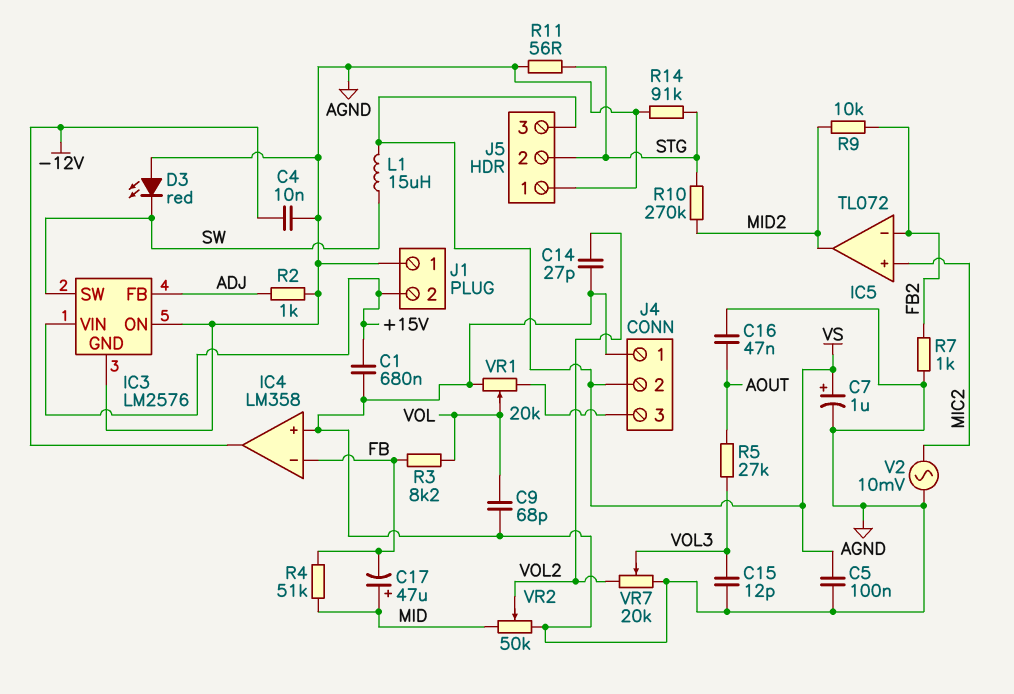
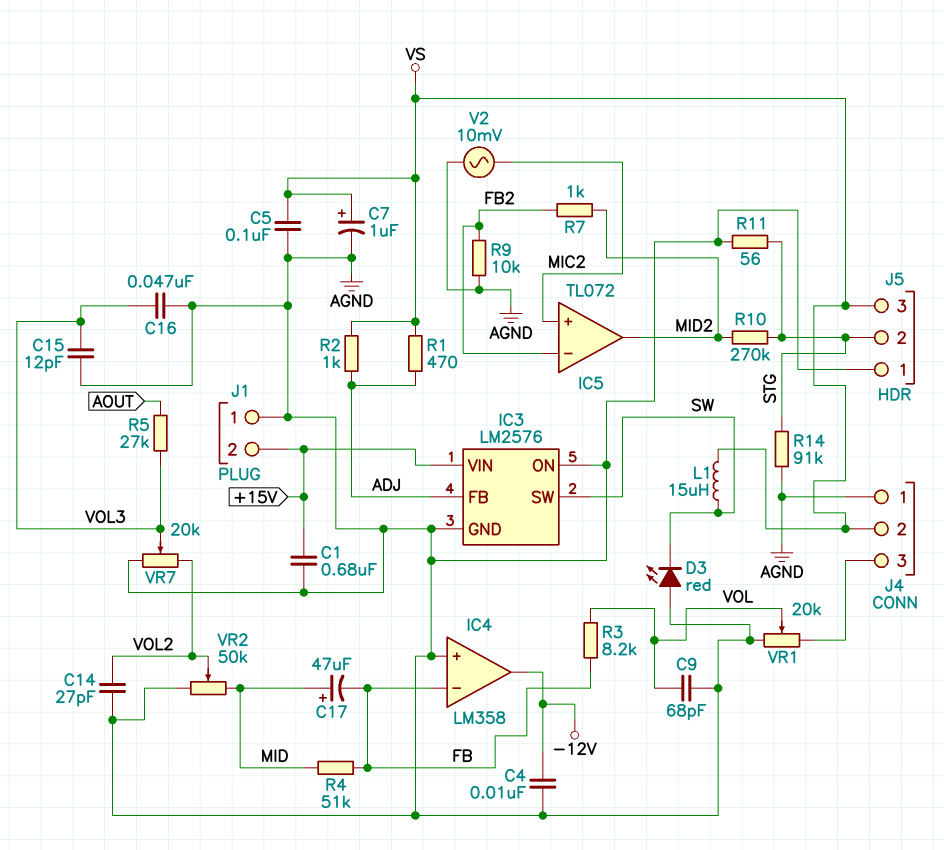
C16: 47nF (AGND, AOUT) -> 47nF (AGND, VOL3)
R1: none -> 470 (ADJ, VS)
R2: 1k (ADJ, AGND) -> 1k (ADJ, VS)
R7: 1k (AGND, FB2) -> 1k (FB2, MID2)
R9: 10k (FB2, MID2) -> 10k (AGND, FB2)

